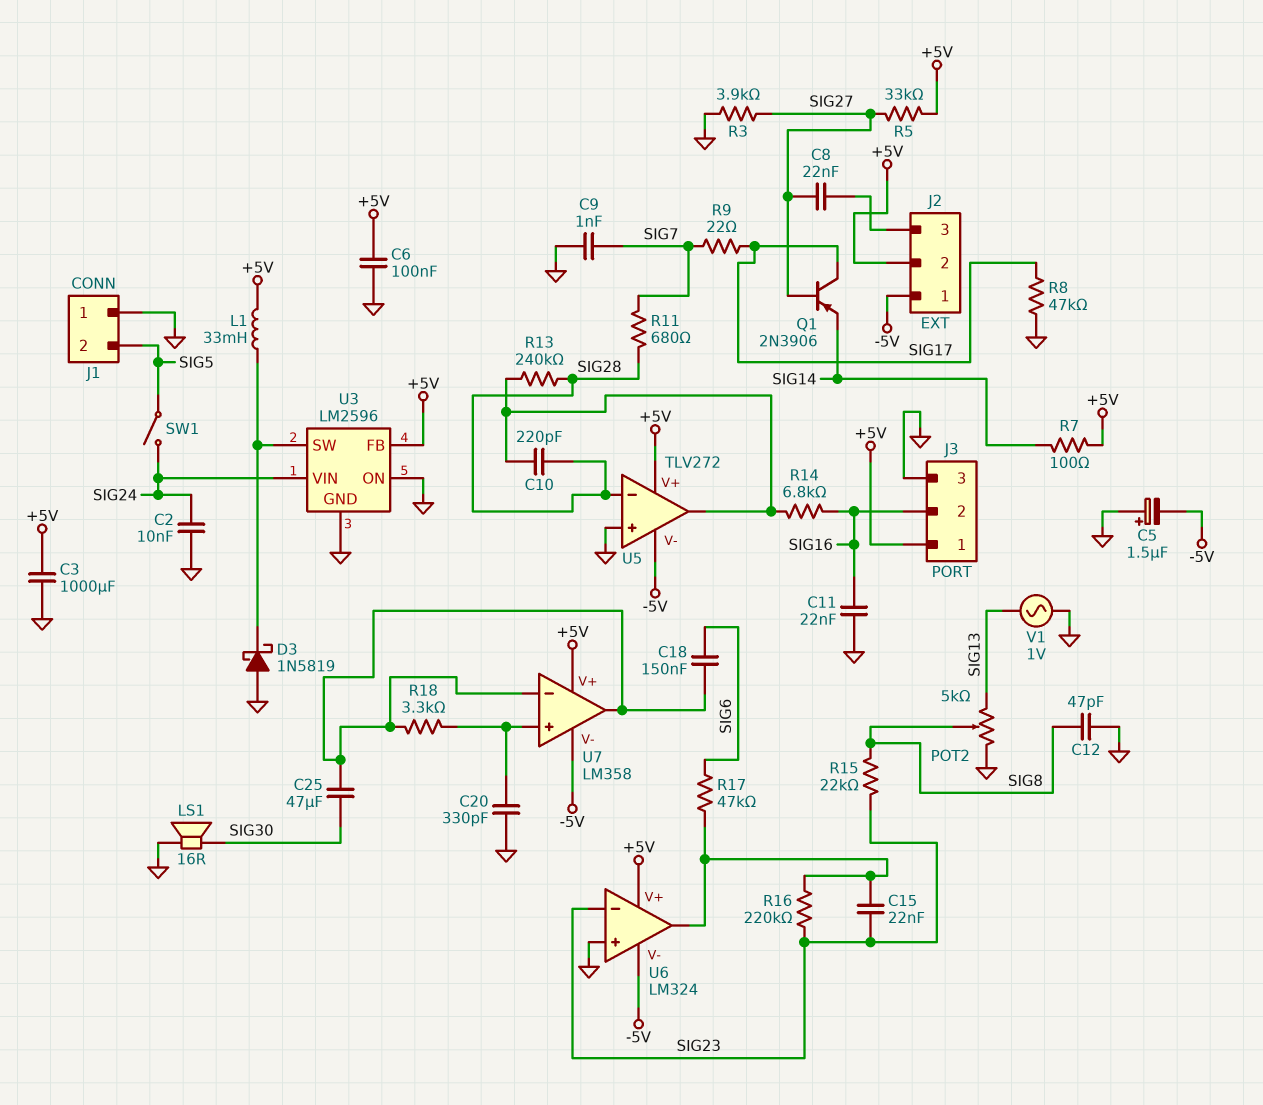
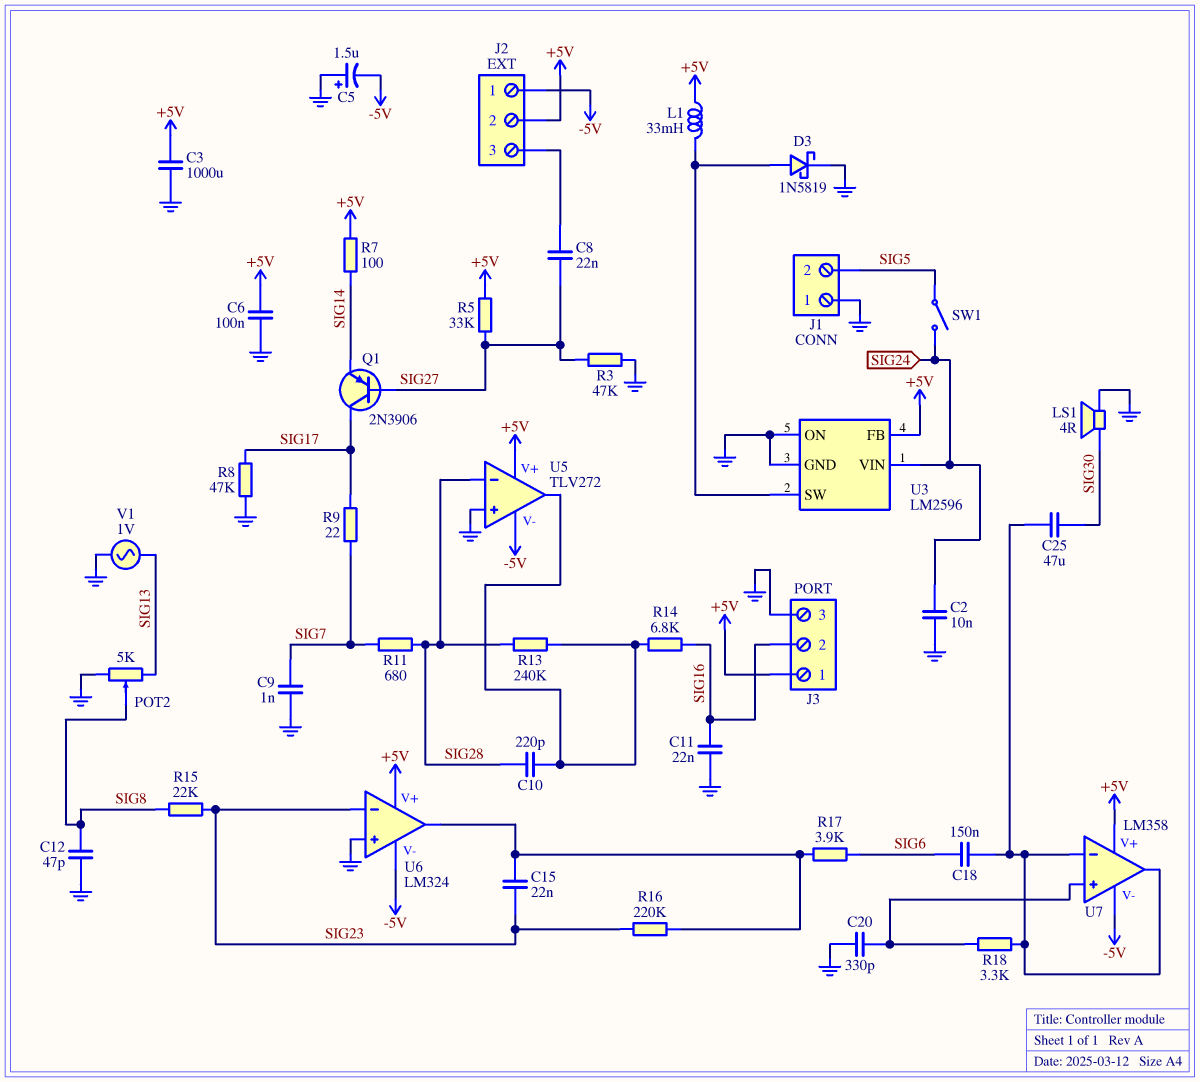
D3: schottky 1N5819 (A GND, K U3/SW) -> schottky 1N5819 (A U3/SW, K GND)
LS1: speaker 16R (GND, SIG30) -> speaker 4R (GND, SIG30)
R3: 3.9k (GND, SIG27) -> 47k (GND, SIG27)
R17: 47k (SIG6, U6/out) -> 3.9k (SIG6, U6/out)

